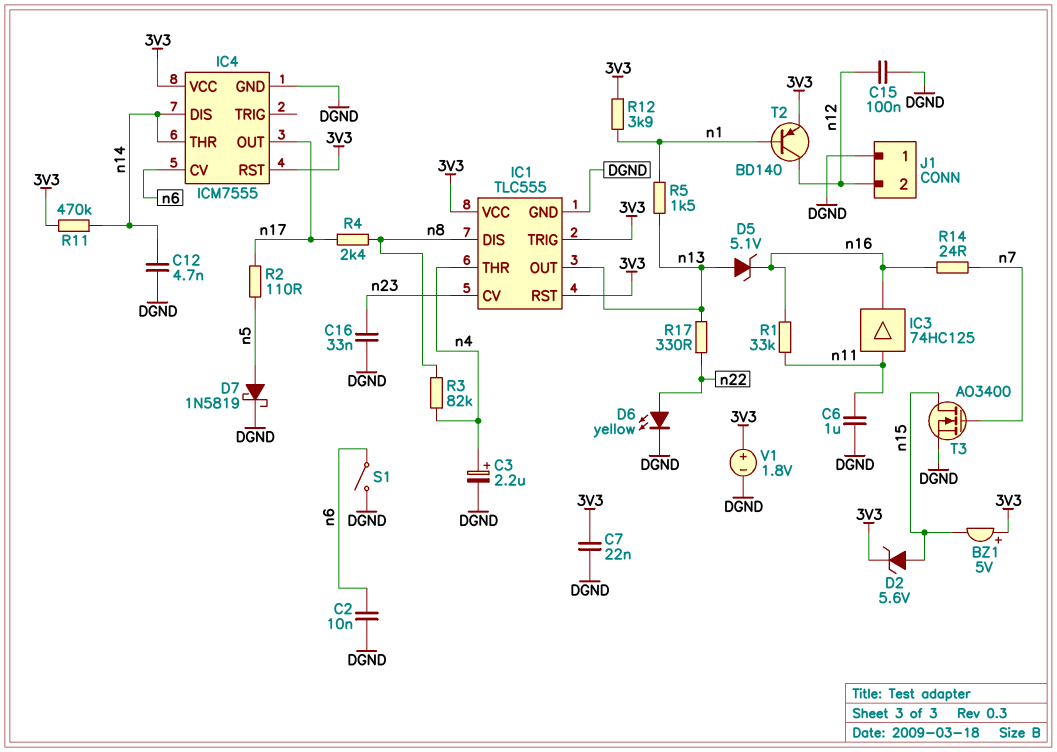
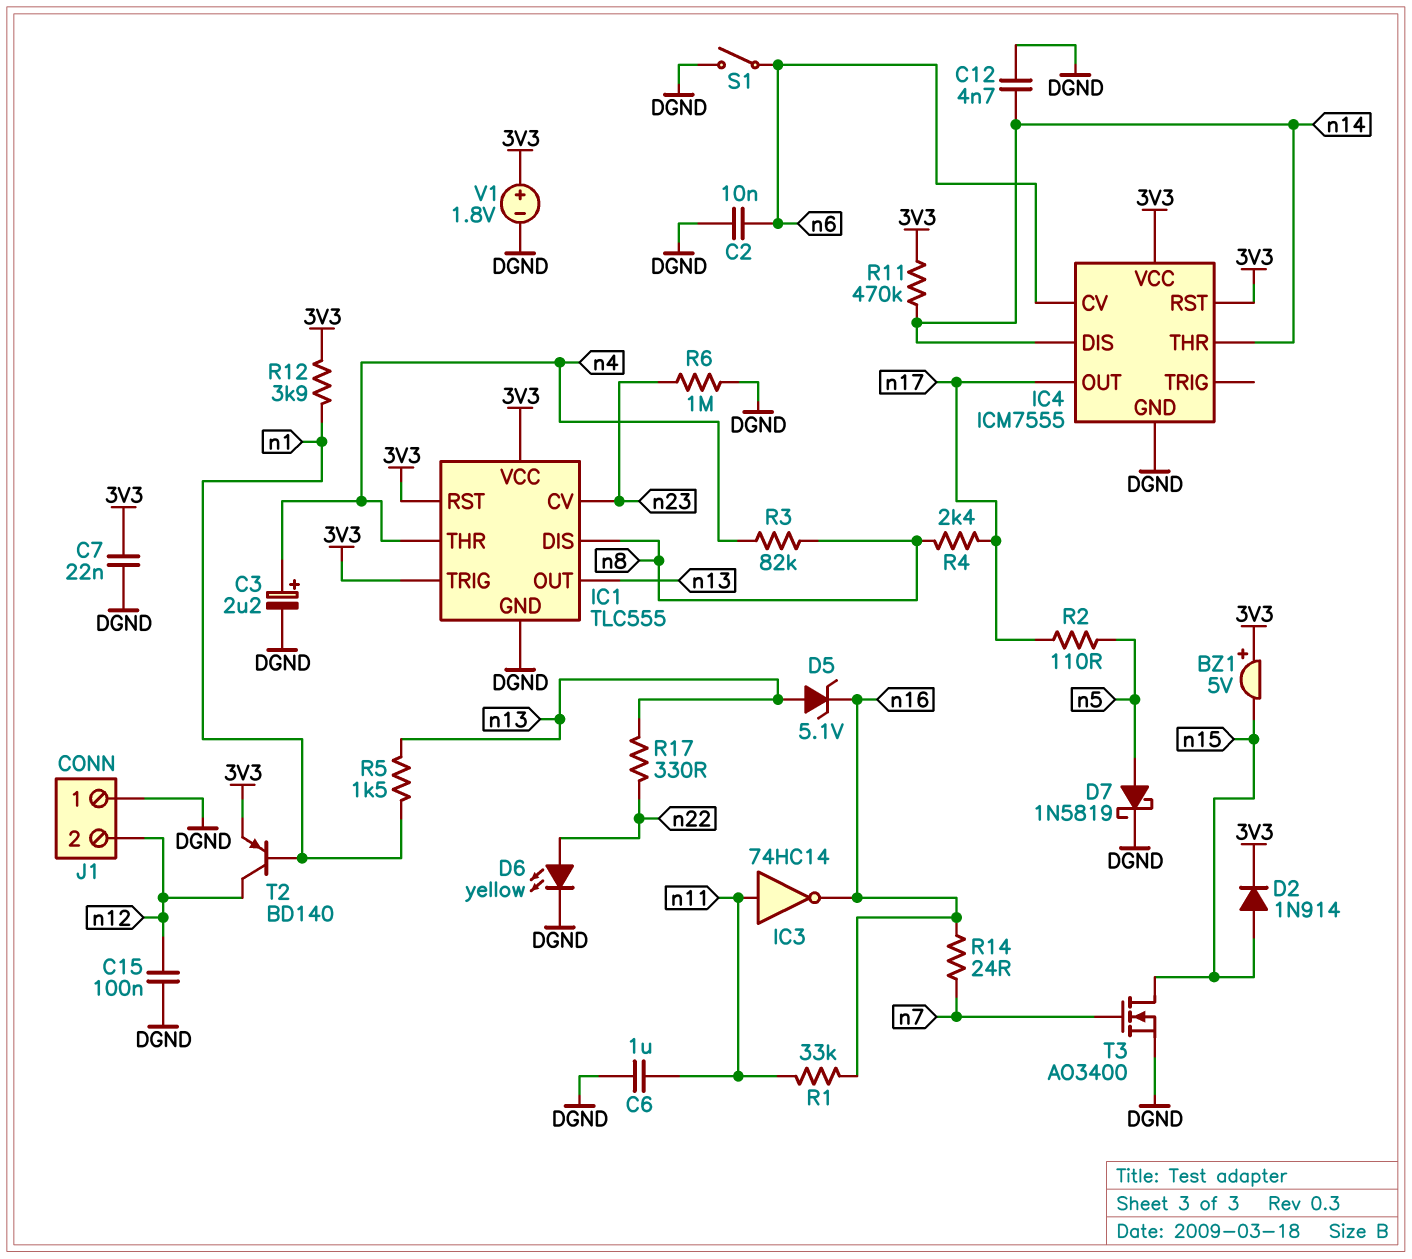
C16: 33nF (DGND, n23) -> none
D2: zener 5.6V (A n15, K 3V3) -> diode 1N914 (A n15, K 3V3)
IC3: buffer 74HC125 (in n11, out n16) -> NOT 74HC14 (in n11, out n16)
R6: none -> 1M (DGND, n23)

